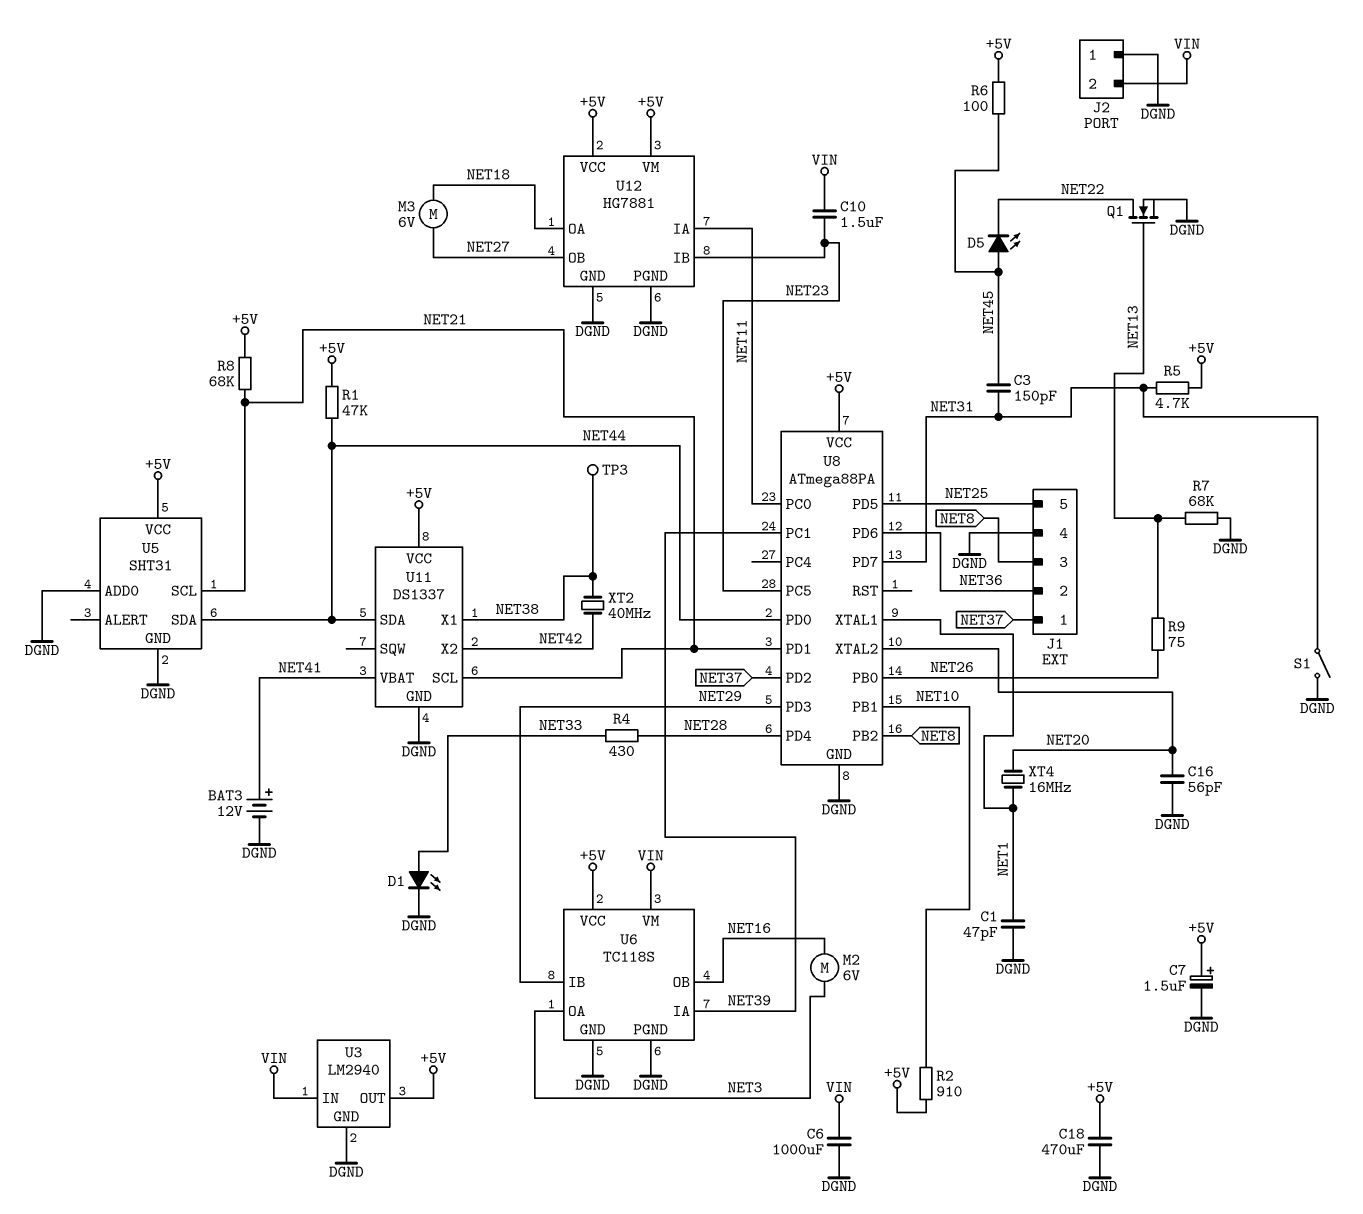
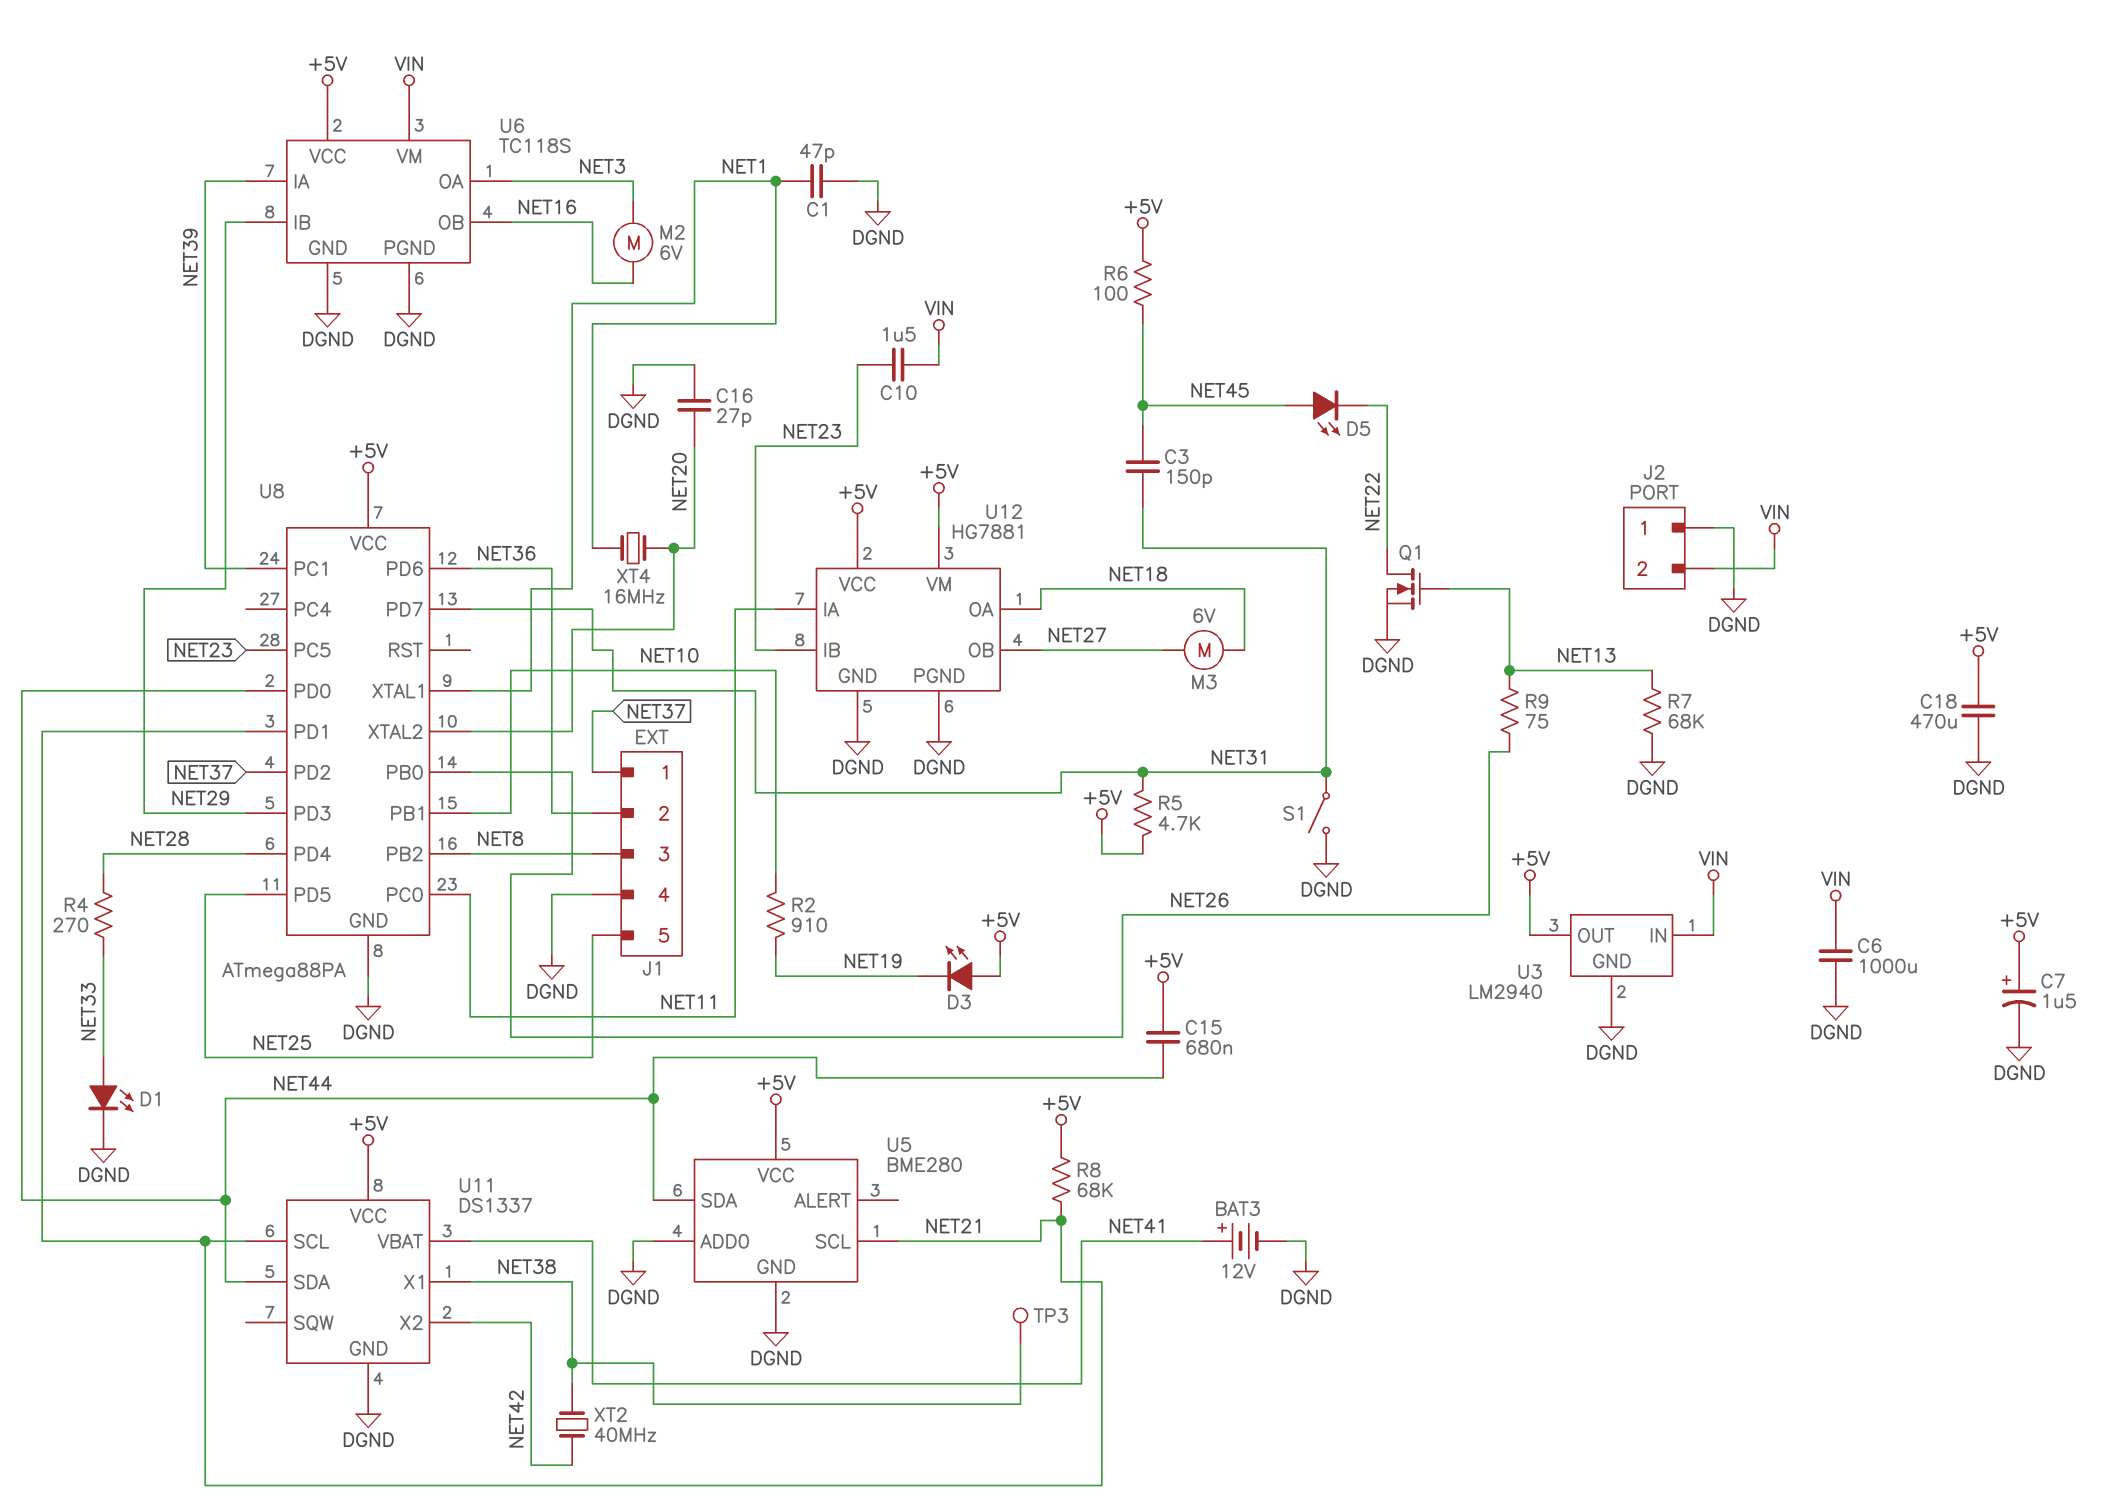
C15: none -> 680nF (+5V, NET44)
C16: 56pF (DGND, NET20) -> 27pF (DGND, NET20)
D3: none -> LED (A +5V, K NET19)
R1: 47k (+5V, NET44) -> none
R2: 910 (+5V, NET10) -> 910 (NET10, NET19)
R4: 430 (NET28, NET33) -> 270 (NET28, NET33)
U5: SHT31 -> BME280

